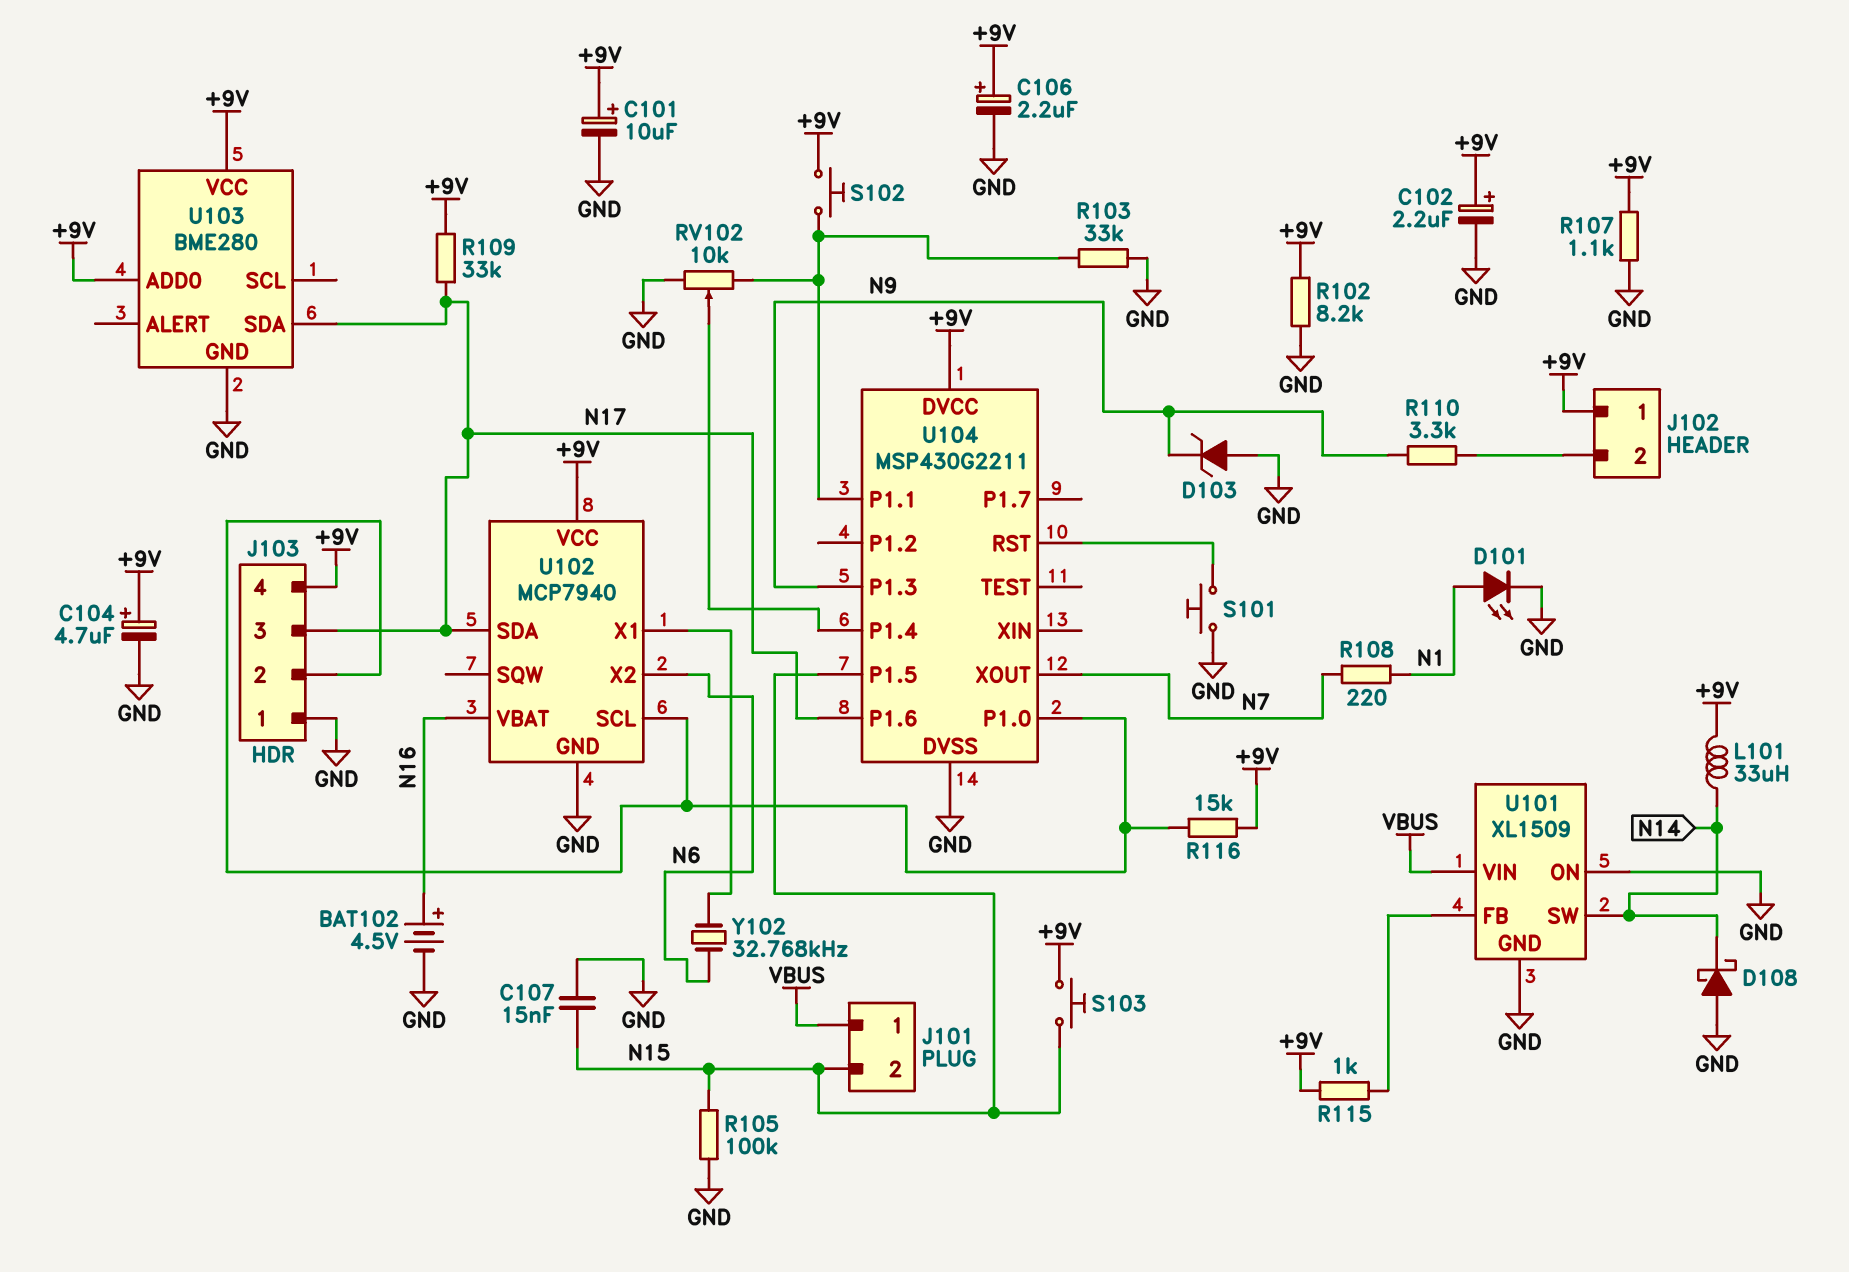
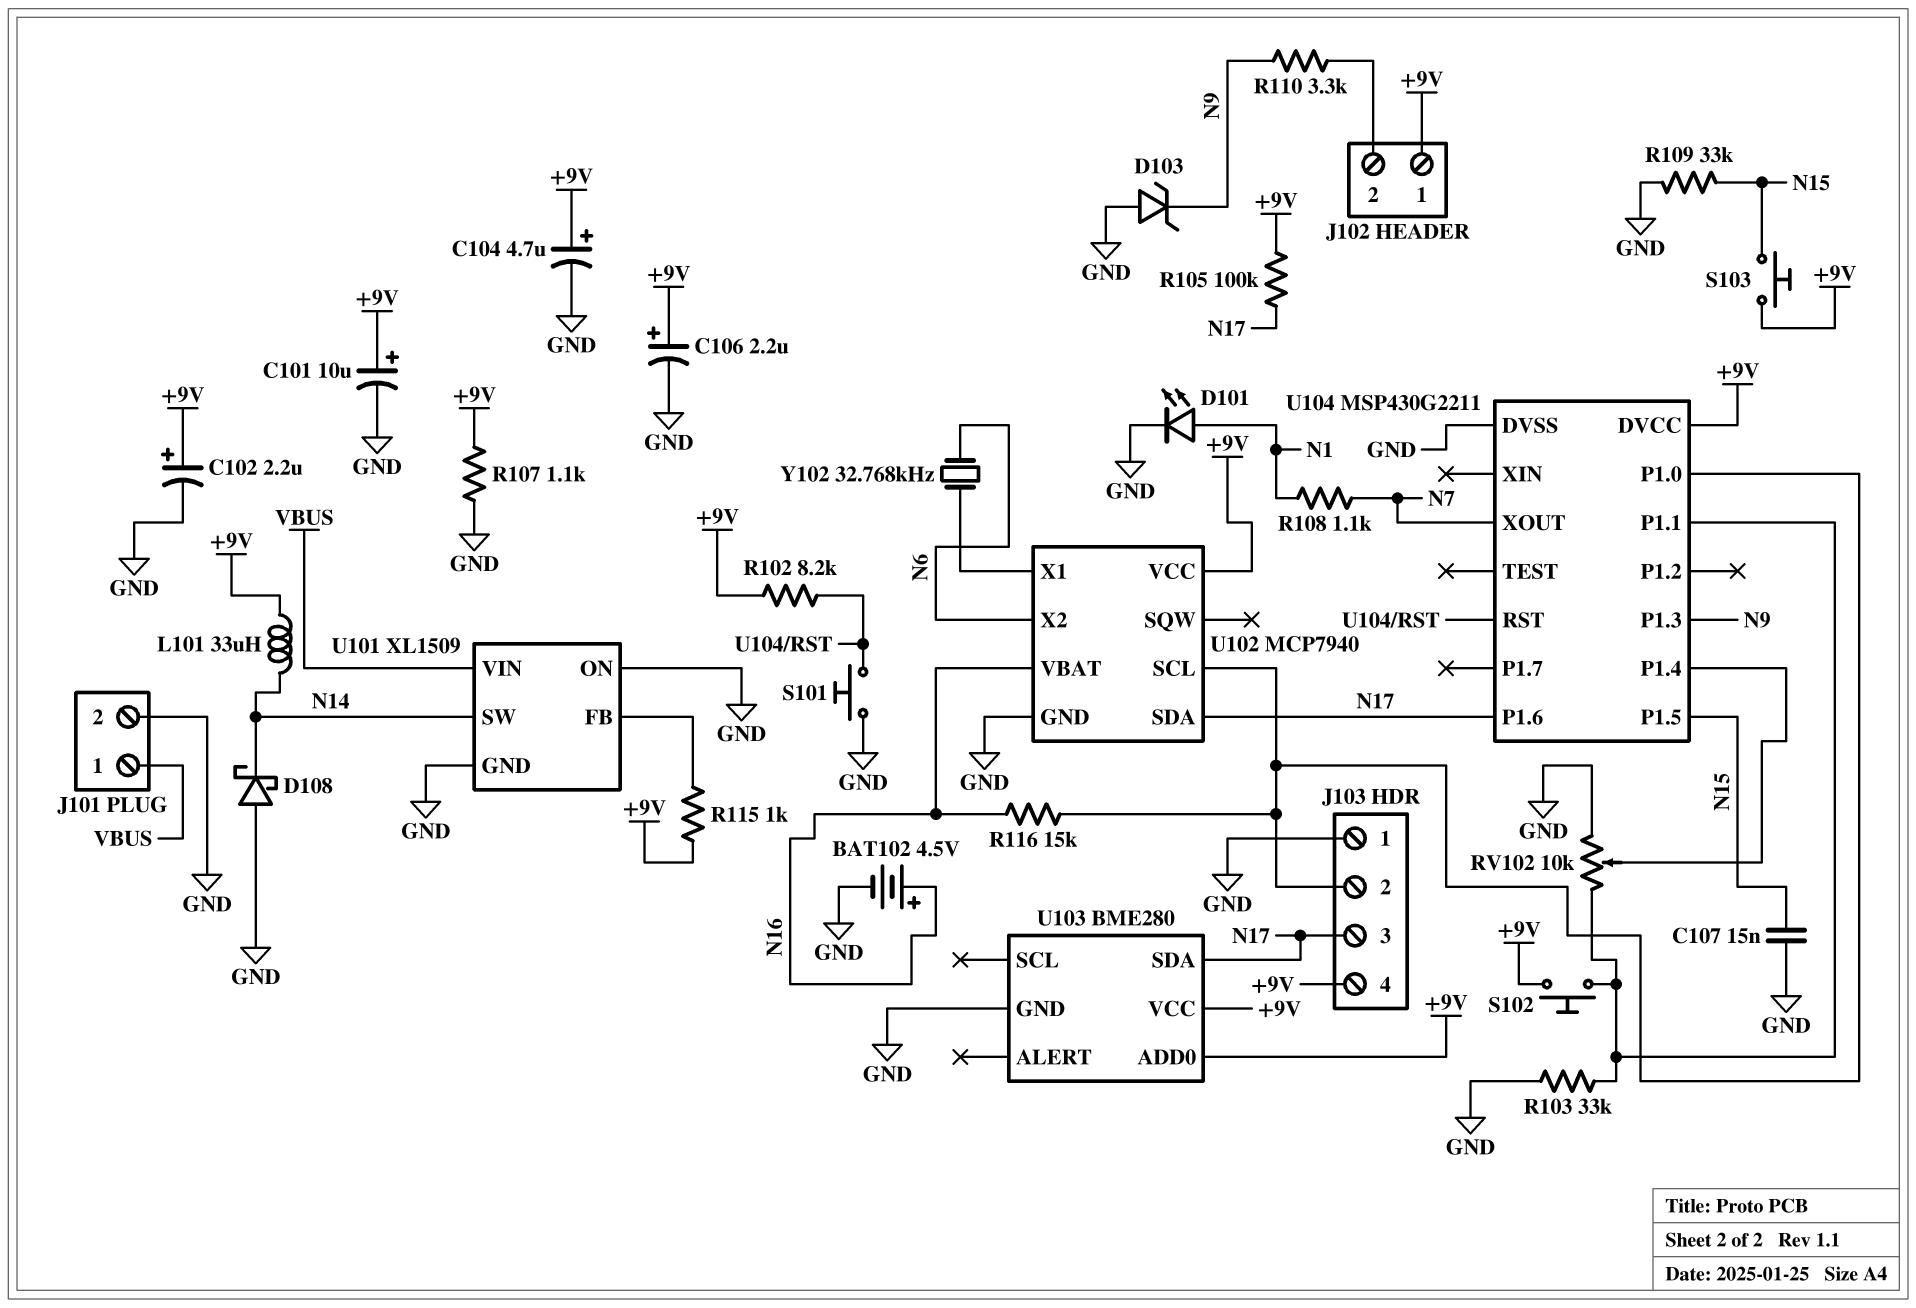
J101 pin 2: N15 -> GND
R102: 8.2k (+9V, GND) -> 8.2k (+9V, U104/RST)
R105: 100k (GND, N15) -> 100k (+9V, N17)
R108: 220 (N1, N7) -> 1.1k (N1, N7)
R109: 33k (+9V, N17) -> 33k (GND, N15)
R116: 15k (+9V, J103/2) -> 15k (J103/2, N16)

